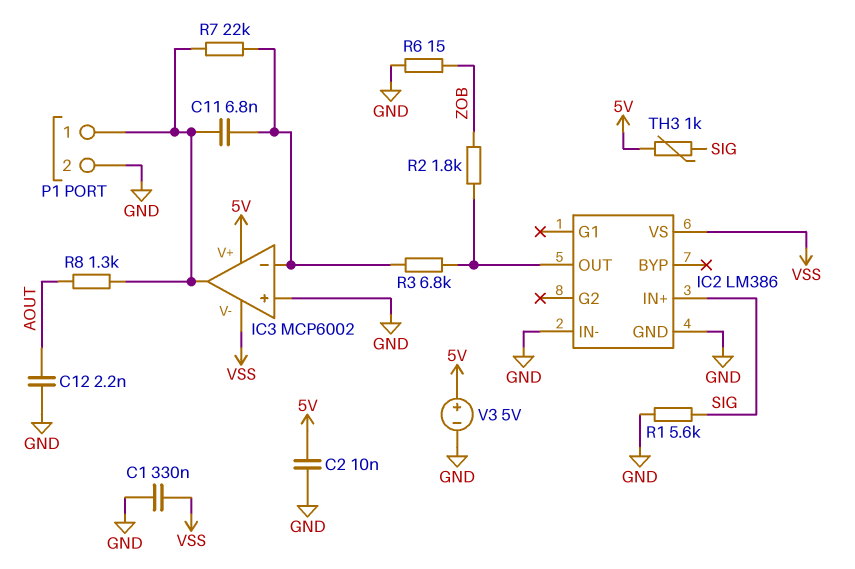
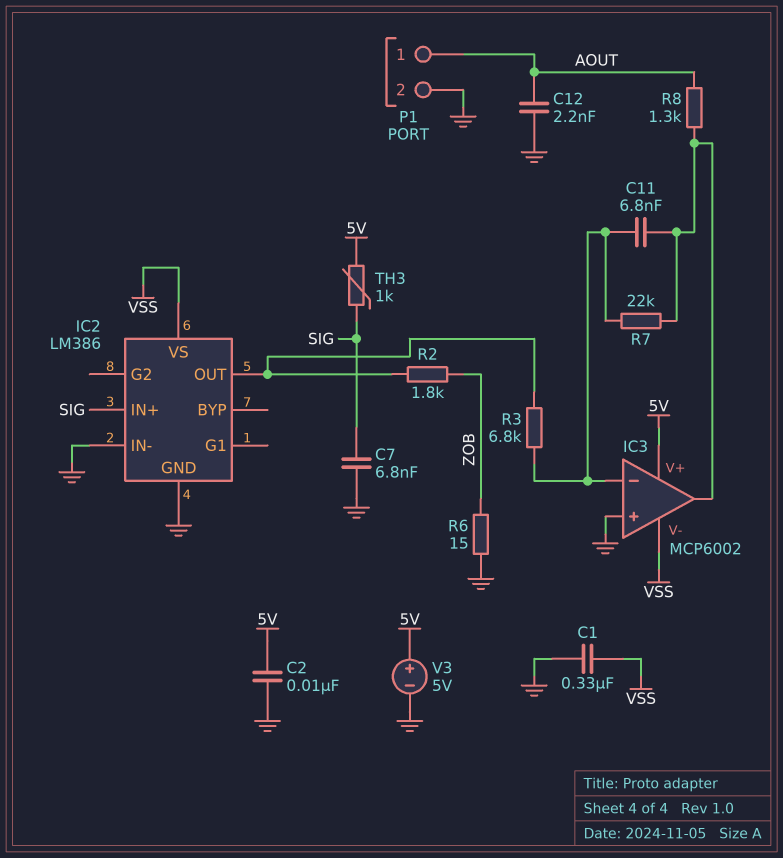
C7: none -> 6.8nF (GND, SIG)
P1 pin 1: IC3/out -> AOUT
R1: 5.6k (GND, SIG) -> none

